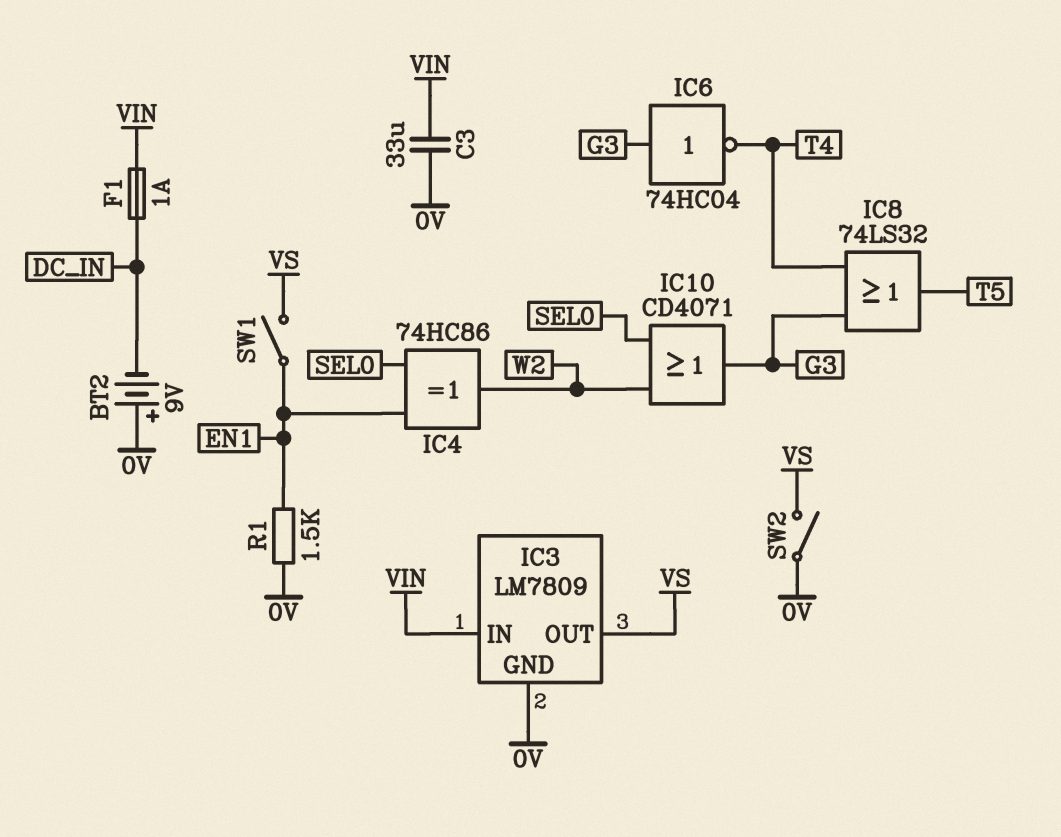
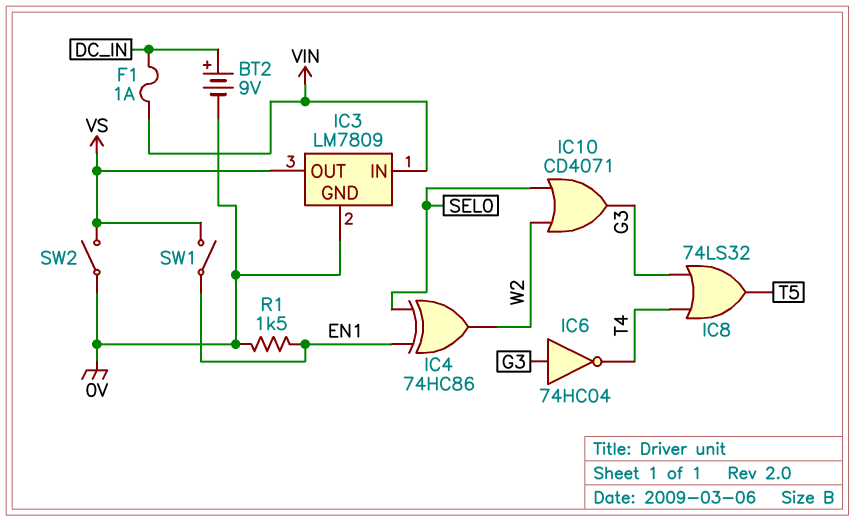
BT2: 9V (plus 0V, minus DC_IN) -> 9V (plus DC_IN, minus 0V)
C3: 33uF (0V, VIN) -> none

